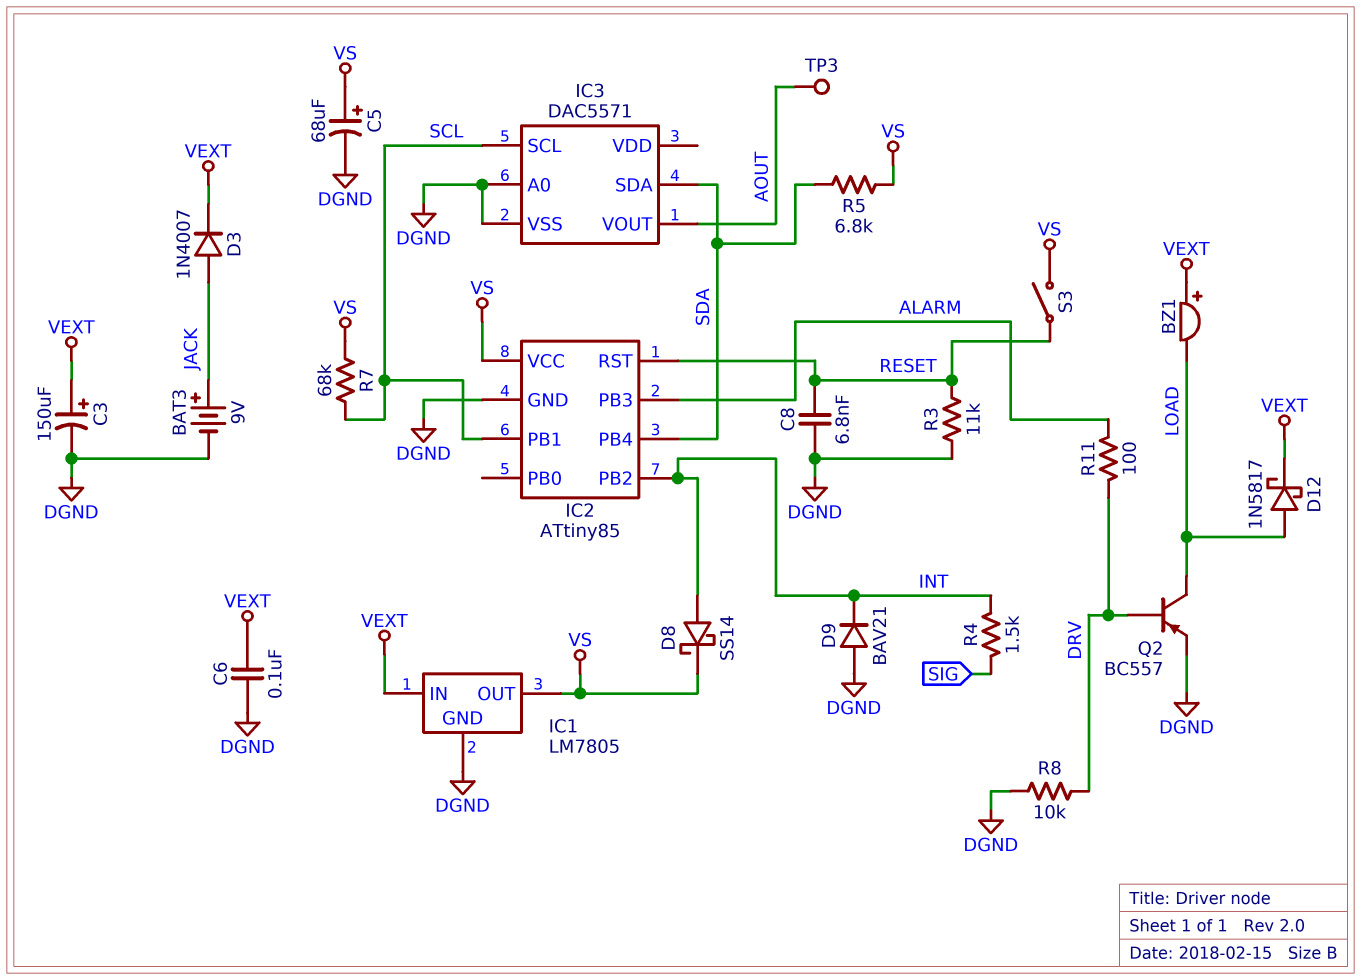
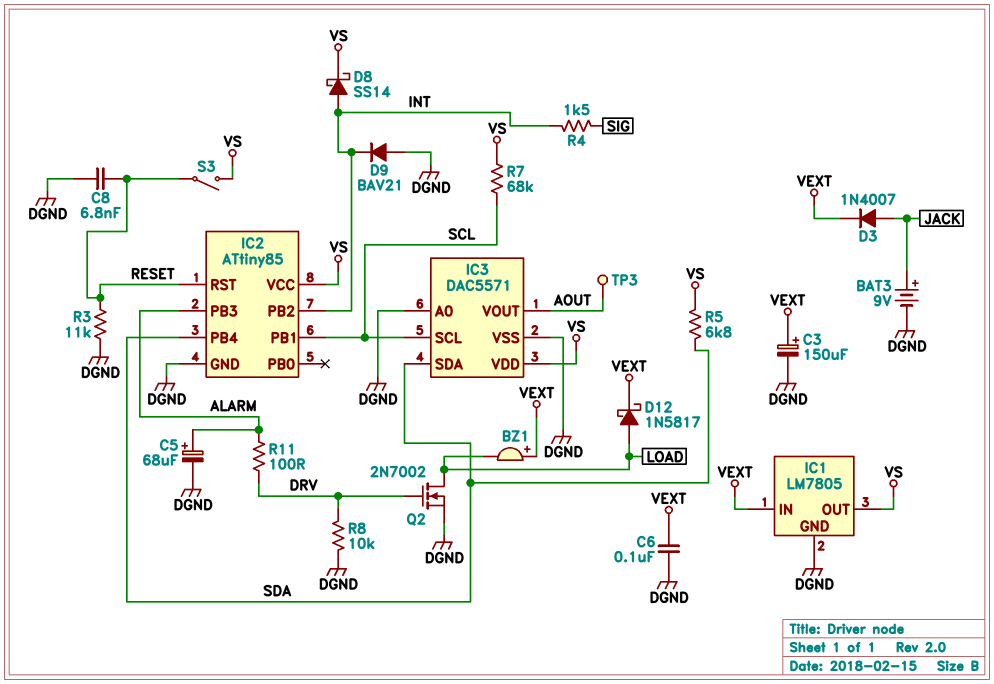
C5: 68uF (plus VS, minus DGND) -> 68uF (plus ALARM, minus DGND)
IC3 pin VDD: none -> VS
Q2: PNP BC557 (B DRV, C LOAD, E DGND) -> NMOS 2N7002 (G DRV, D LOAD, S DGND)

